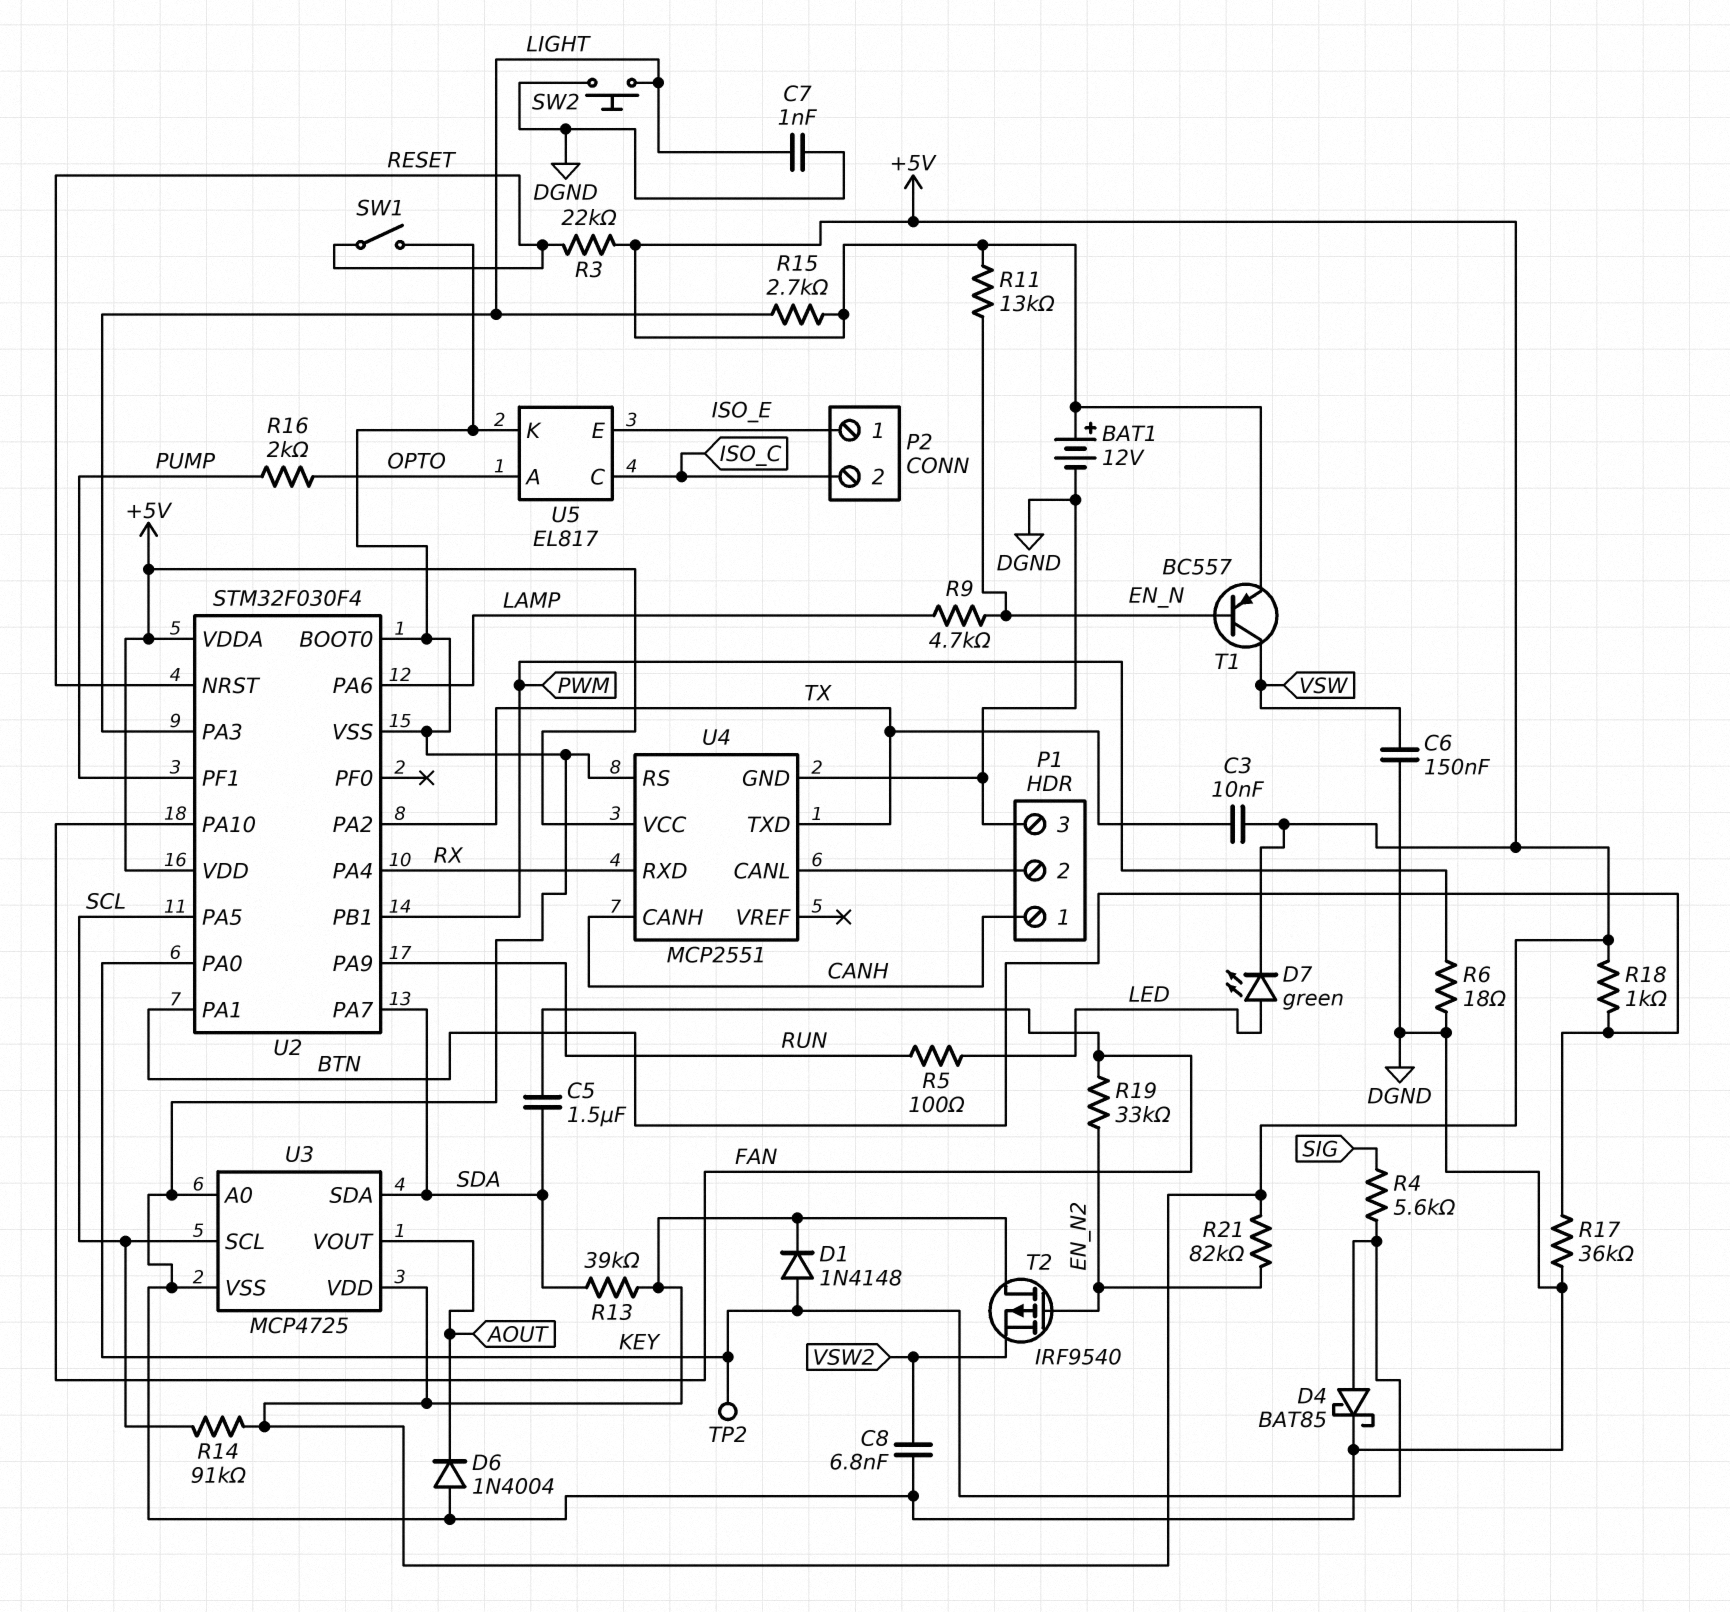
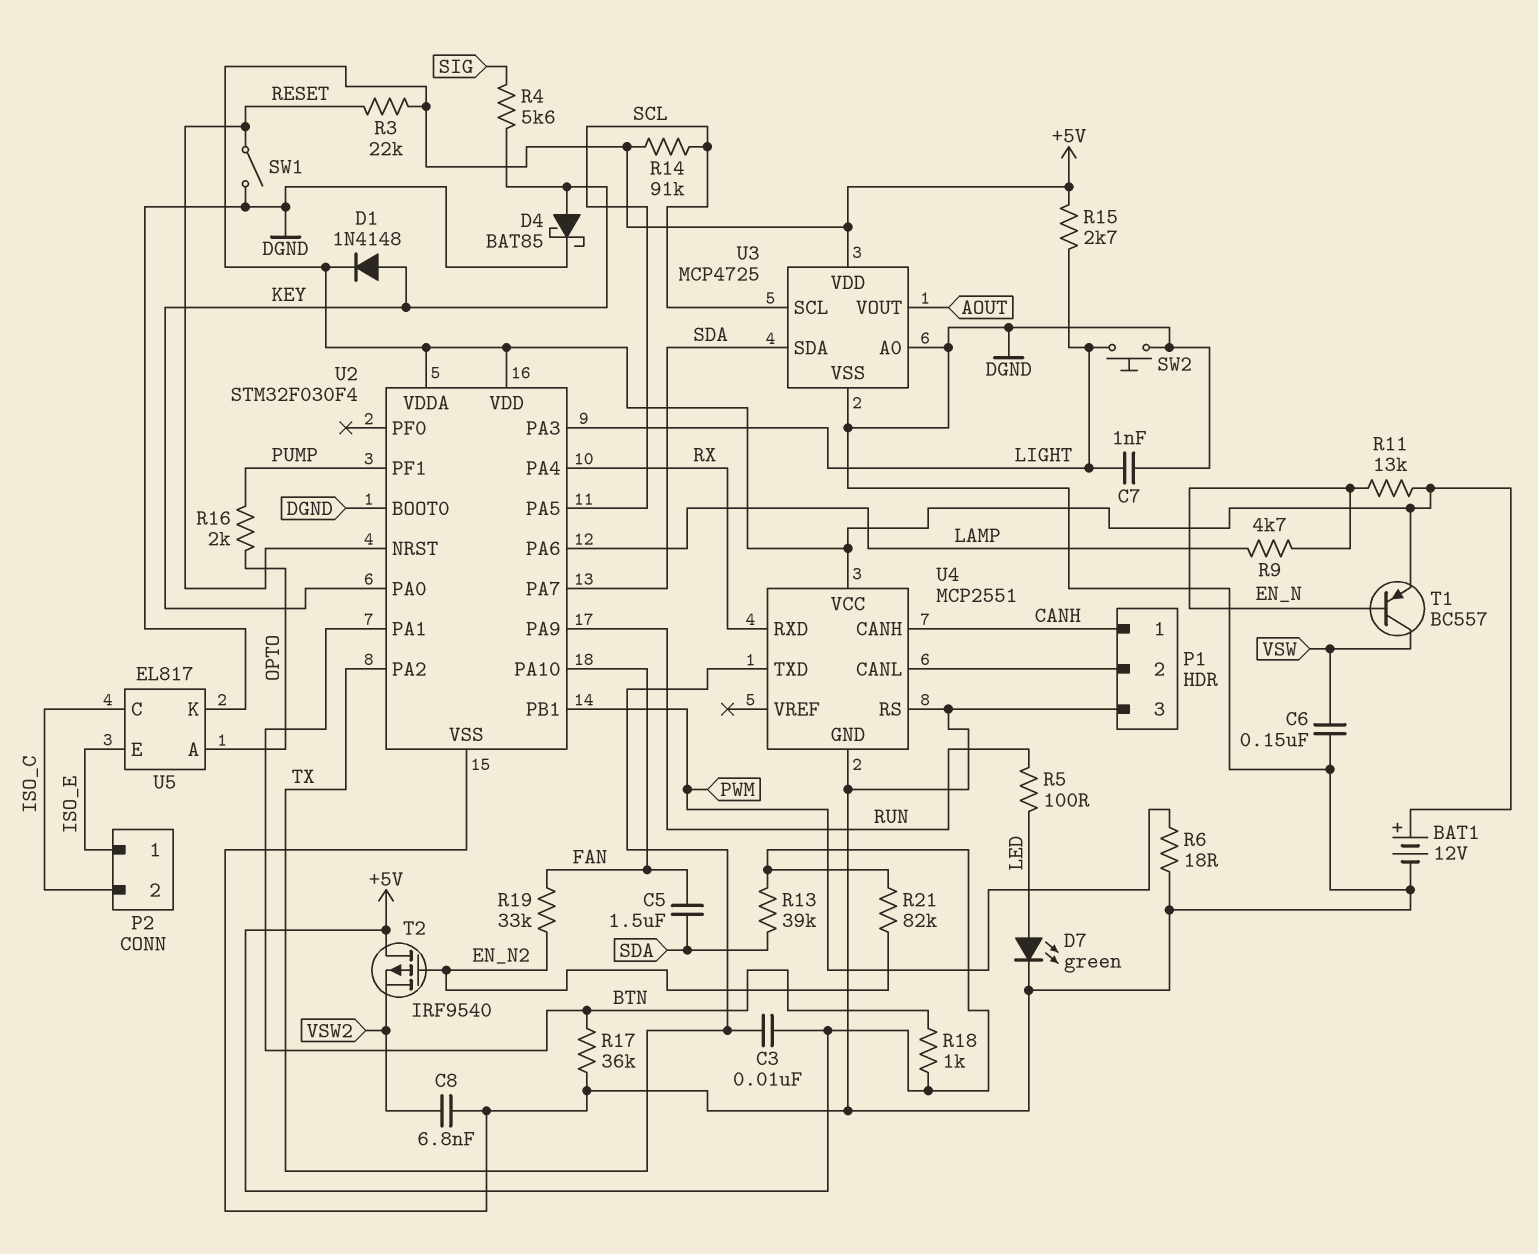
D6: diode 1N4004 (A DGND, K AOUT) -> none
D7: LED green (A LED, K +5V) -> LED green (A LED, K DGND)
TP2: test point (KEY) -> none

